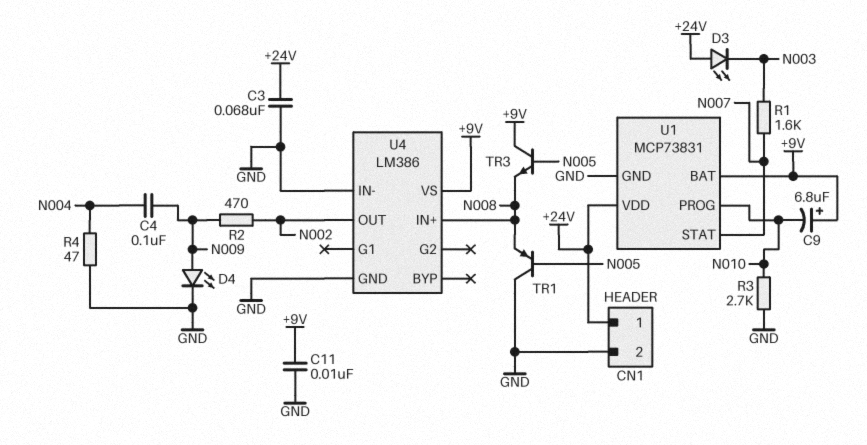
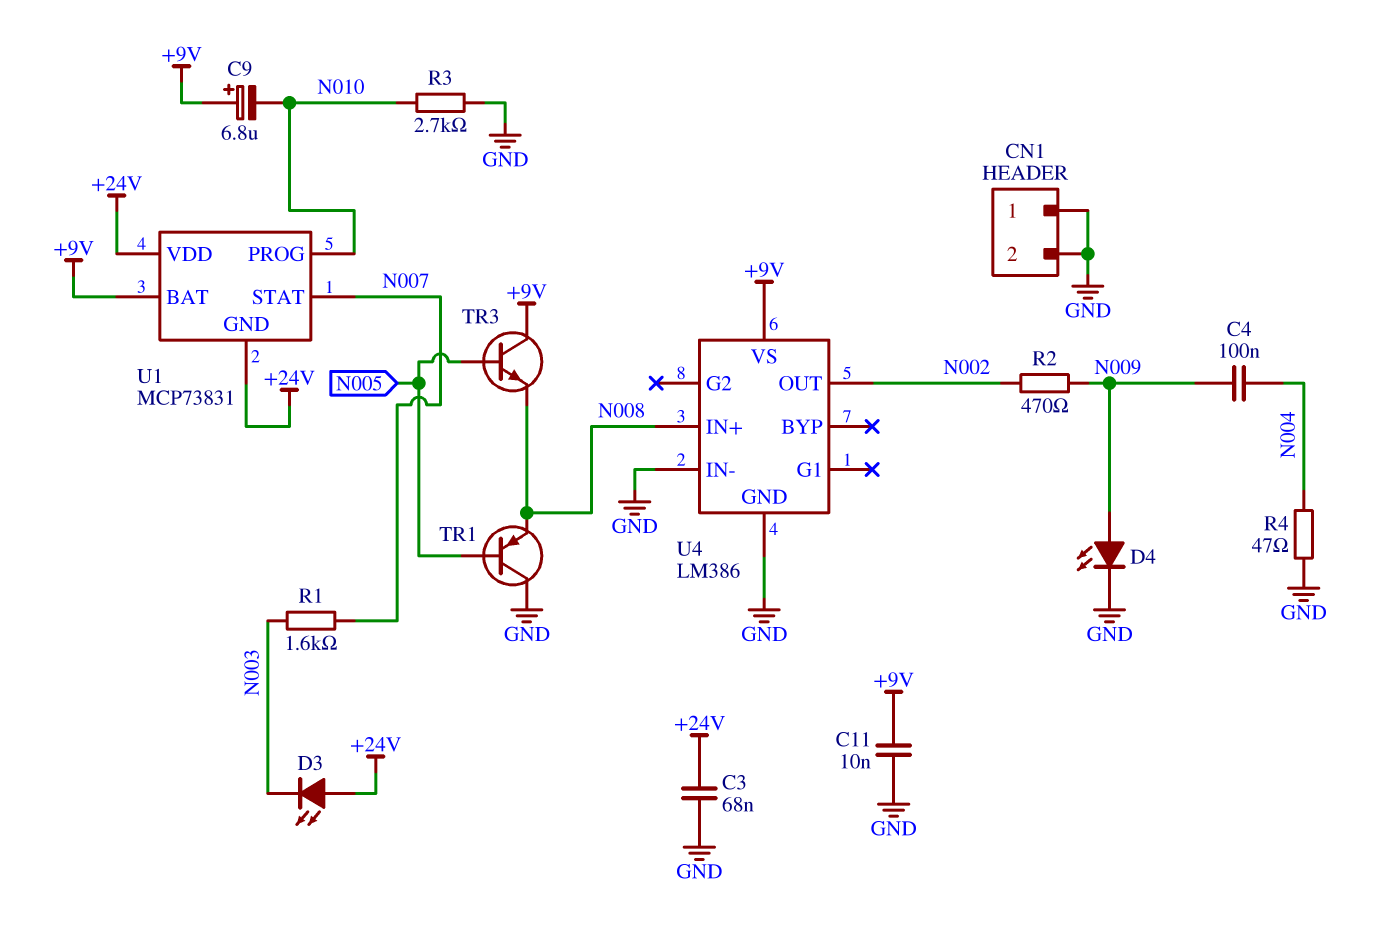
CN1 pin 1: +24V -> GND
U1 pin GND: GND -> +24V

